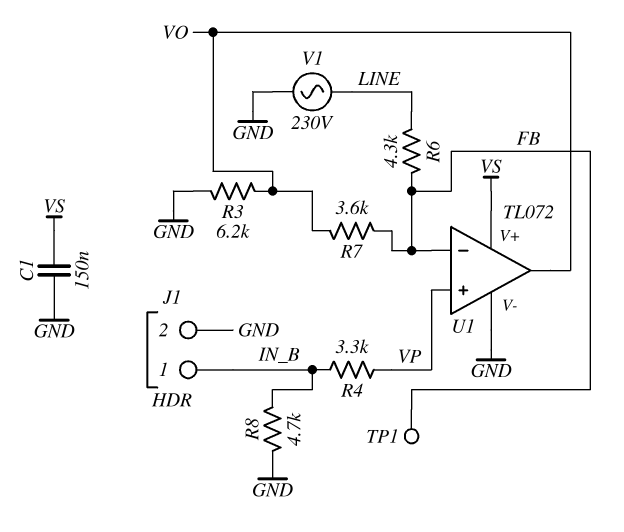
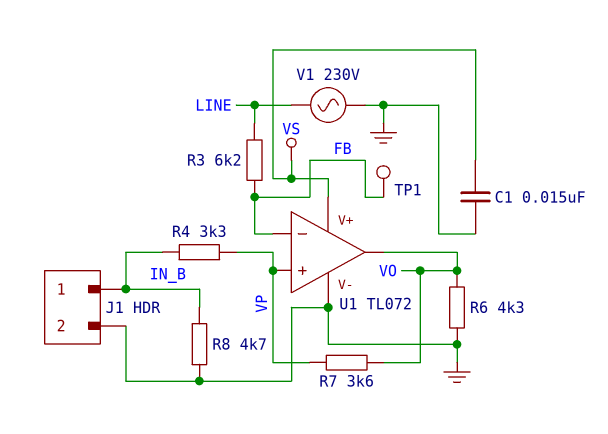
C1: 150nF (GND, VS) -> 15nF (GND, VS)
R3: 6.2k (GND, VO) -> 6.2k (FB, LINE)
R6: 4.3k (FB, LINE) -> 4.3k (GND, VO)
R7: 3.6k (FB, VO) -> 3.6k (VO, VP)

